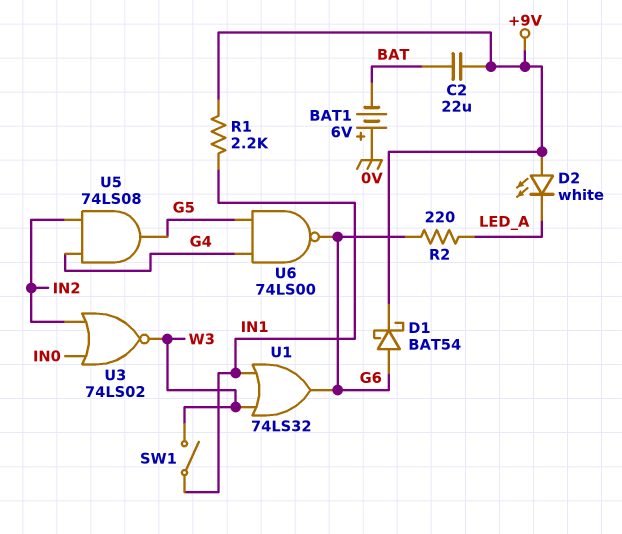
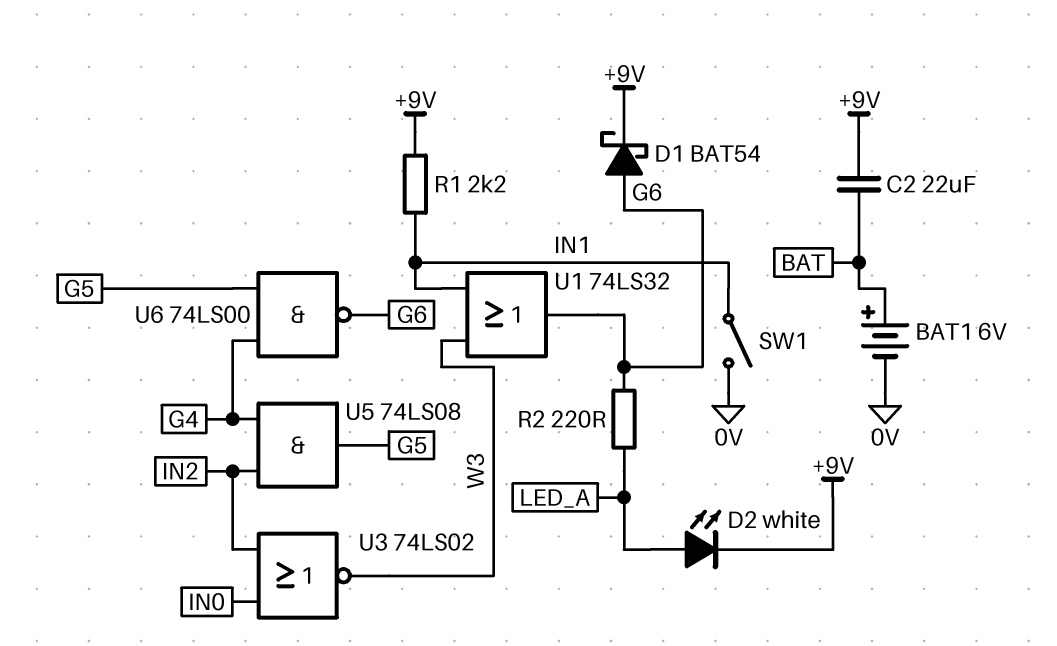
BAT1: 6V (plus 0V, minus BAT) -> 6V (plus BAT, minus 0V)
D2: LED white (A +9V, K LED_A) -> LED white (A LED_A, K +9V)
SW1: switch (IN1, W3) -> switch (0V, IN1)

